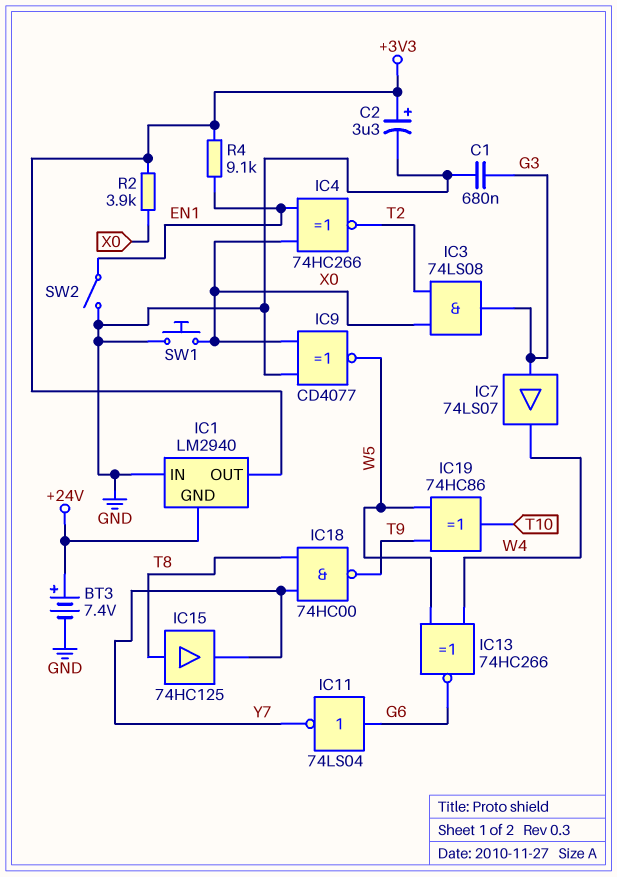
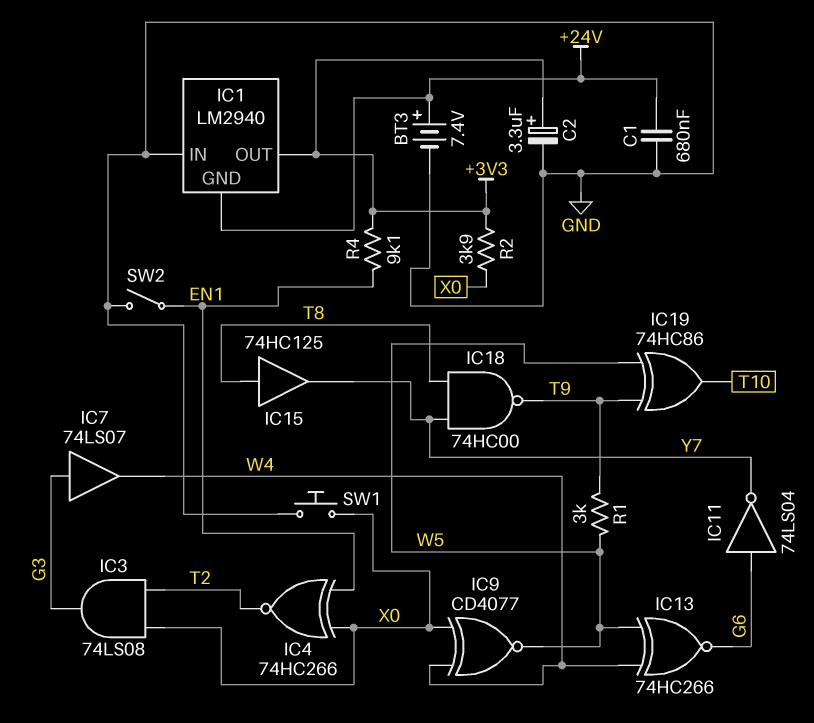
C1: 680nF (G3, GND) -> 680nF (+24V, GND)
IC9: XNOR CD4077 (in GND, in X0, out W5) -> XNOR CD4077 (in W4, in X0, out W5)
R1: none -> 3k (T9, W5)

